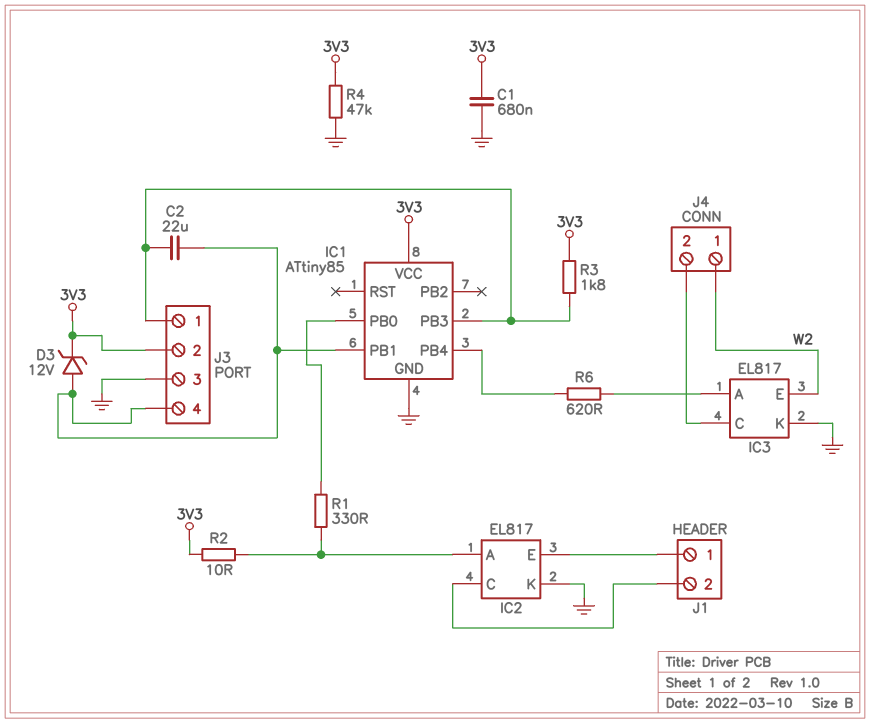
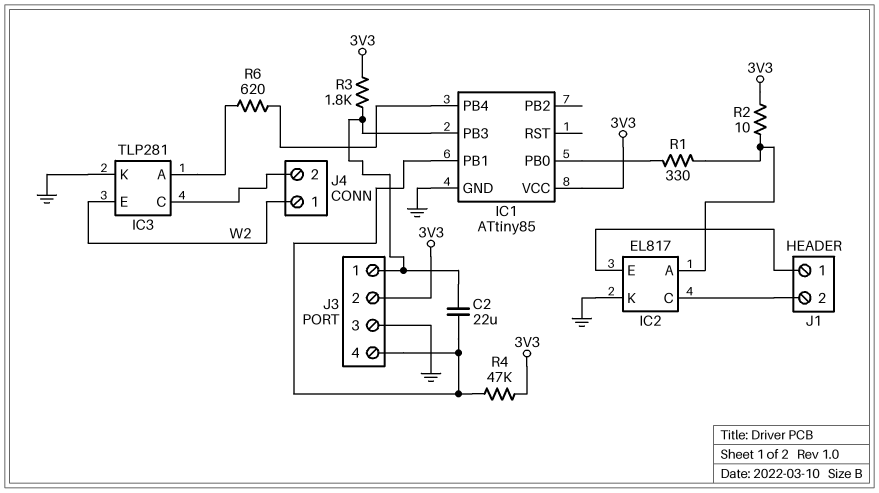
C1: 680nF (3V3, GND) -> none
D3: zener 12V (A IC1/PB1, K 3V3) -> none
IC3: EL817 -> TLP281
R4: 47k (3V3, GND) -> 47k (3V3, IC1/PB1)

